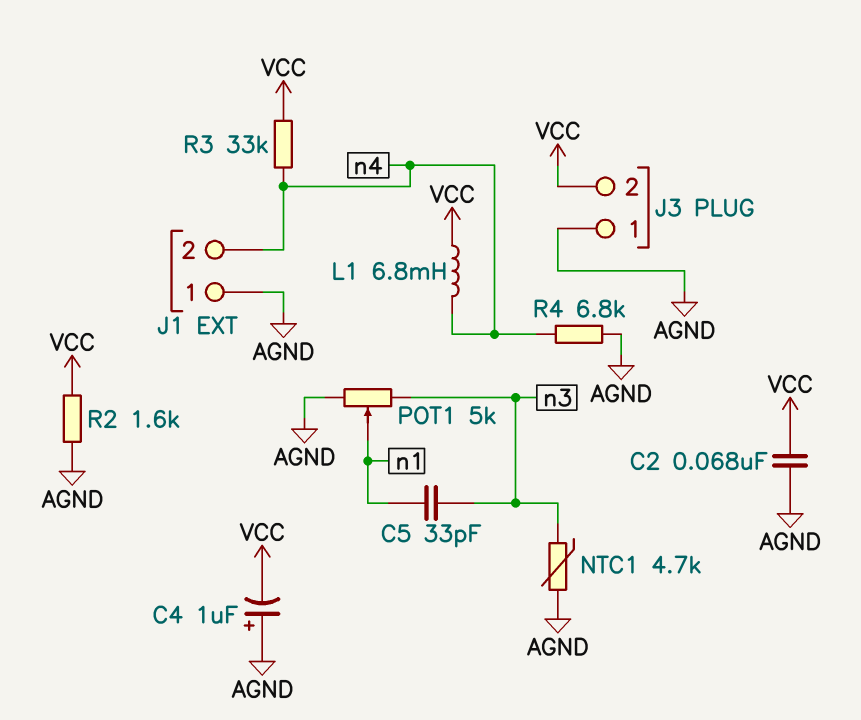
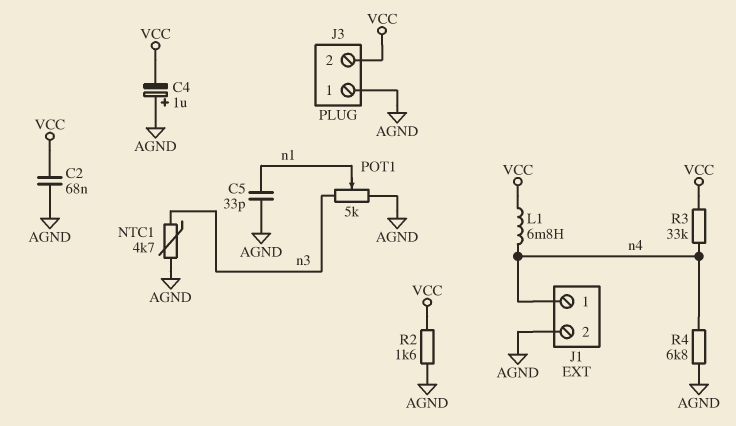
C5: 33pF (n1, n3) -> 33pF (AGND, n1)
J1 pin 1: AGND -> n4
J1 pin 2: n4 -> AGND

